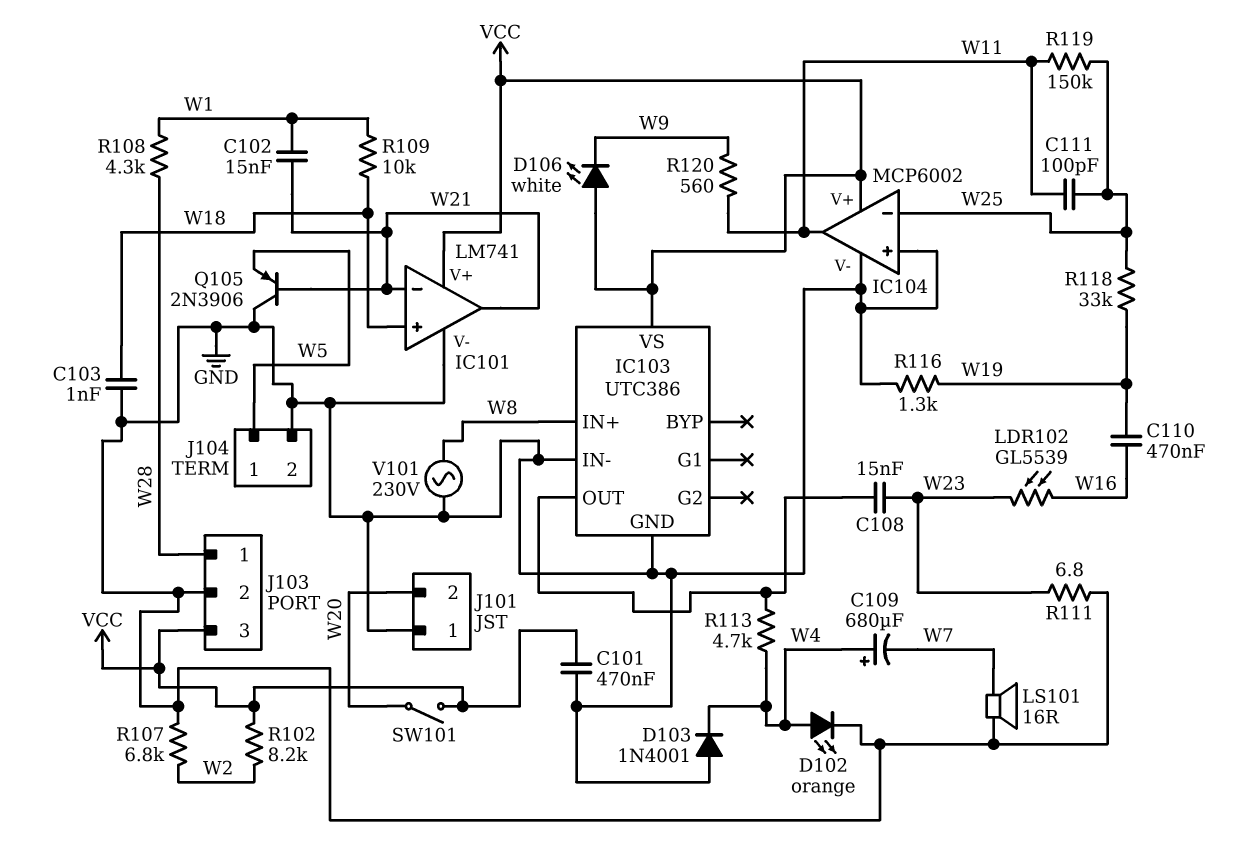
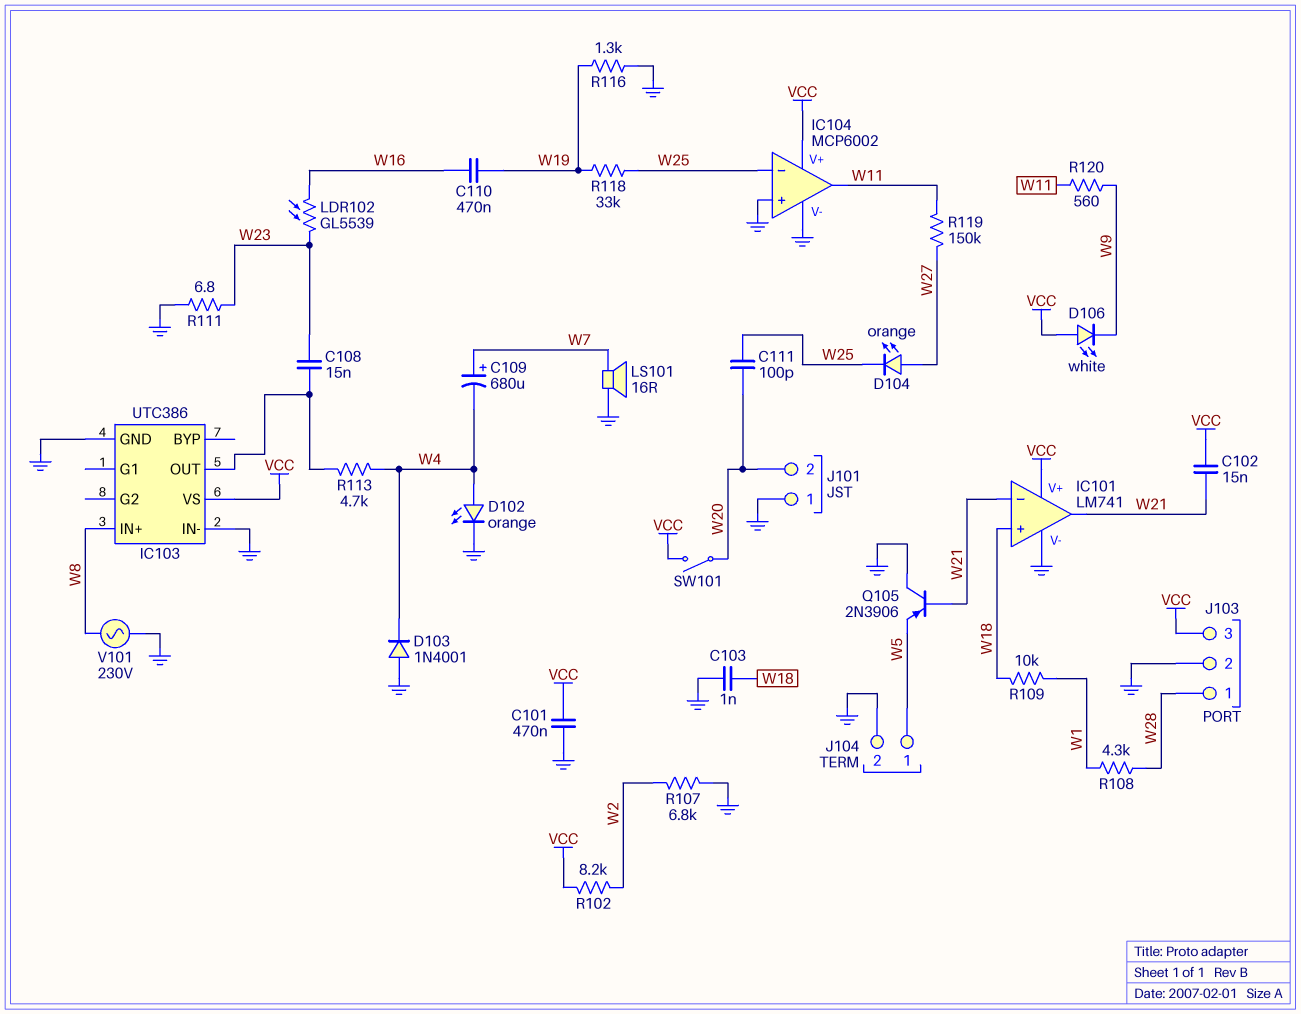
C102: 15nF (W1, W21) -> 15nF (VCC, W21)
C109: 680uF (plus W4, minus W7) -> 680uF (plus W7, minus W4)
C111: 100pF (W11, W25) -> 100pF (W20, W25)
D104: none -> LED orange (A W27, K W25)
R119: 150k (W11, W25) -> 150k (W11, W27)

